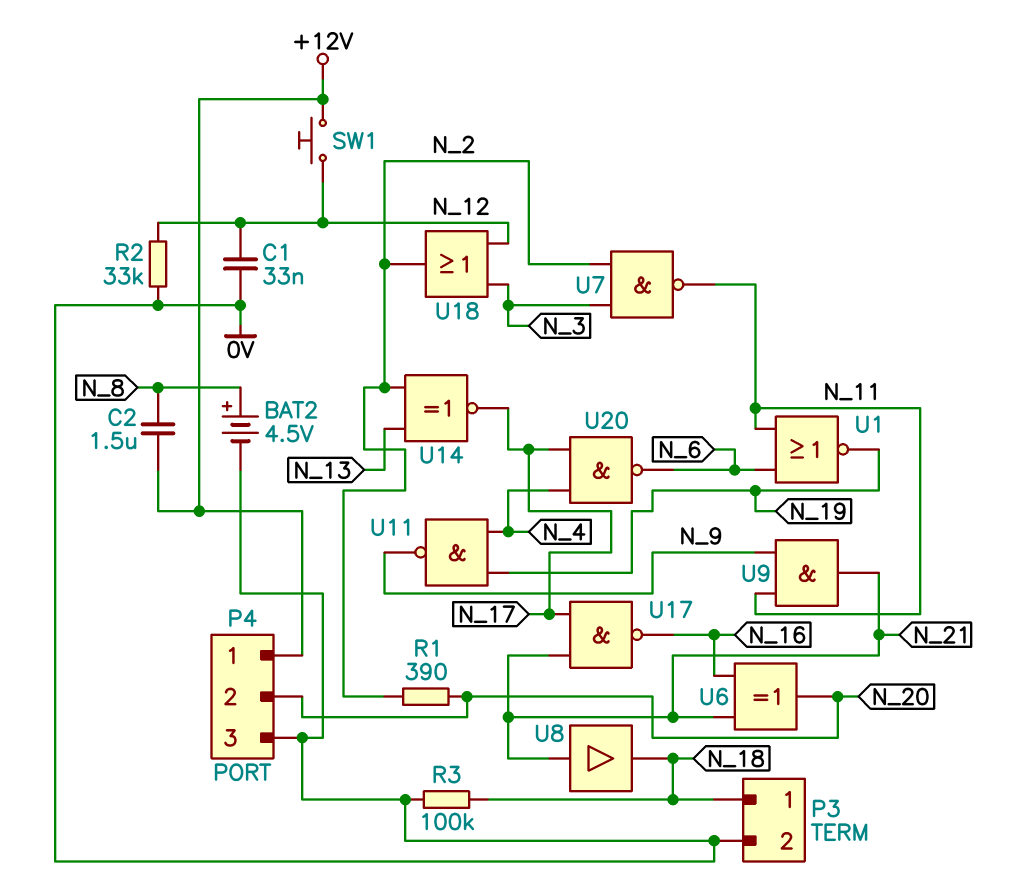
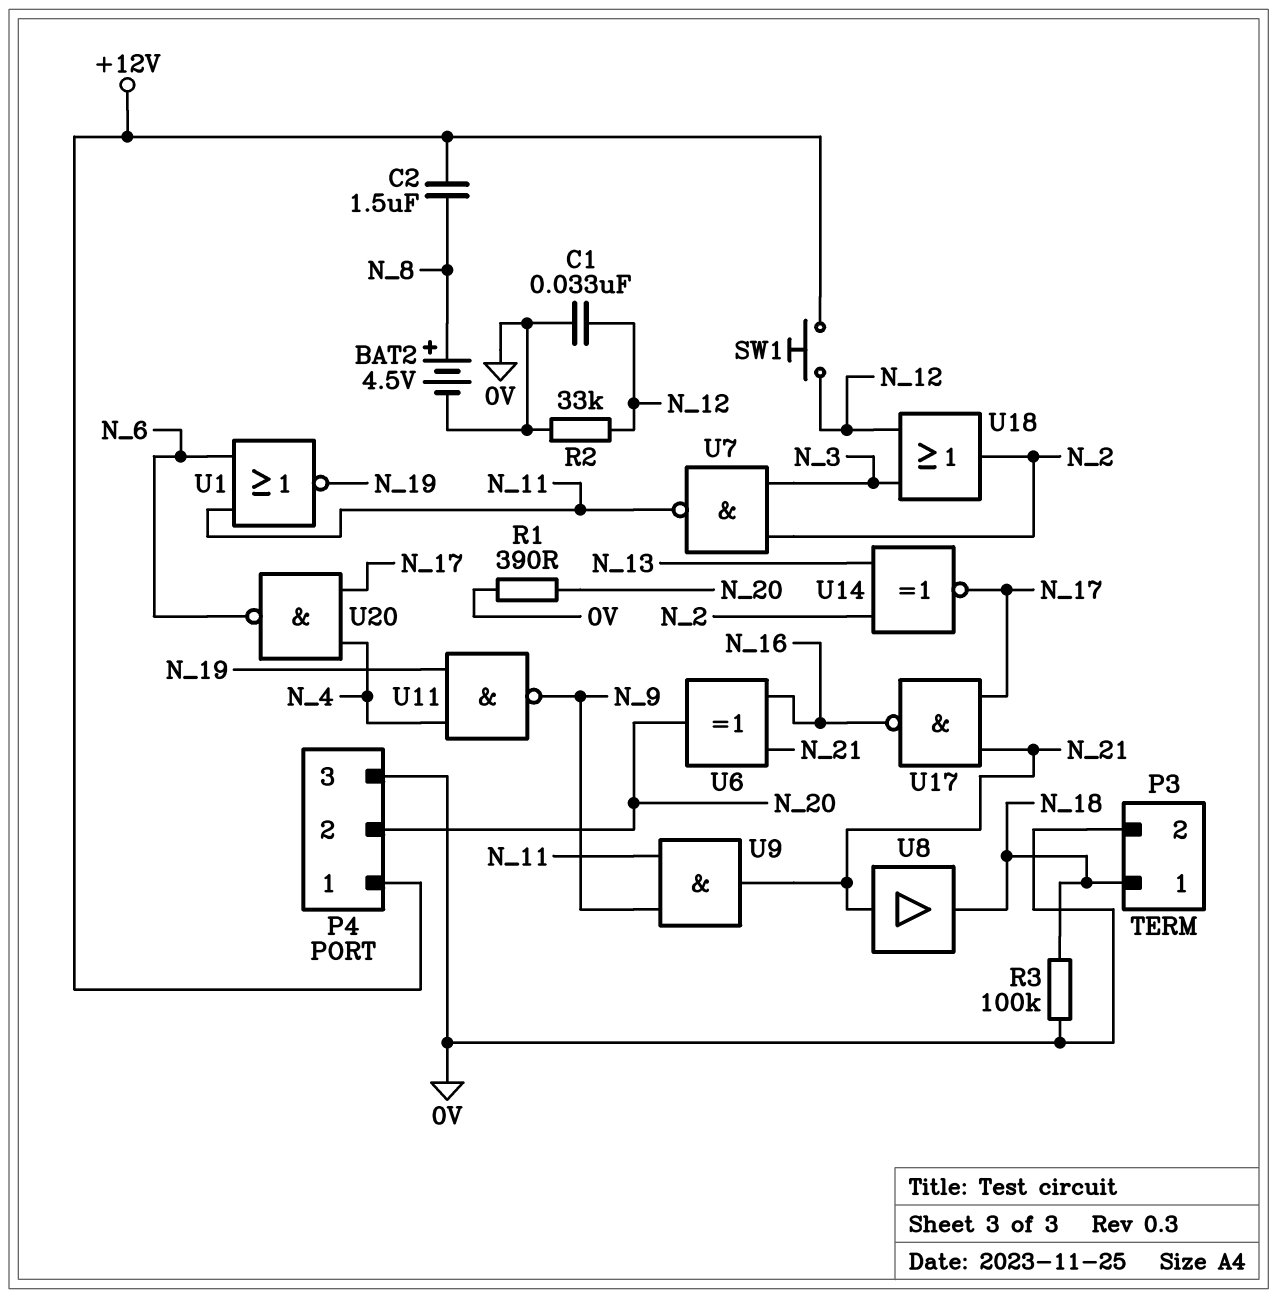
R1: 390 (N_2, N_20) -> 390 (0V, N_20)

